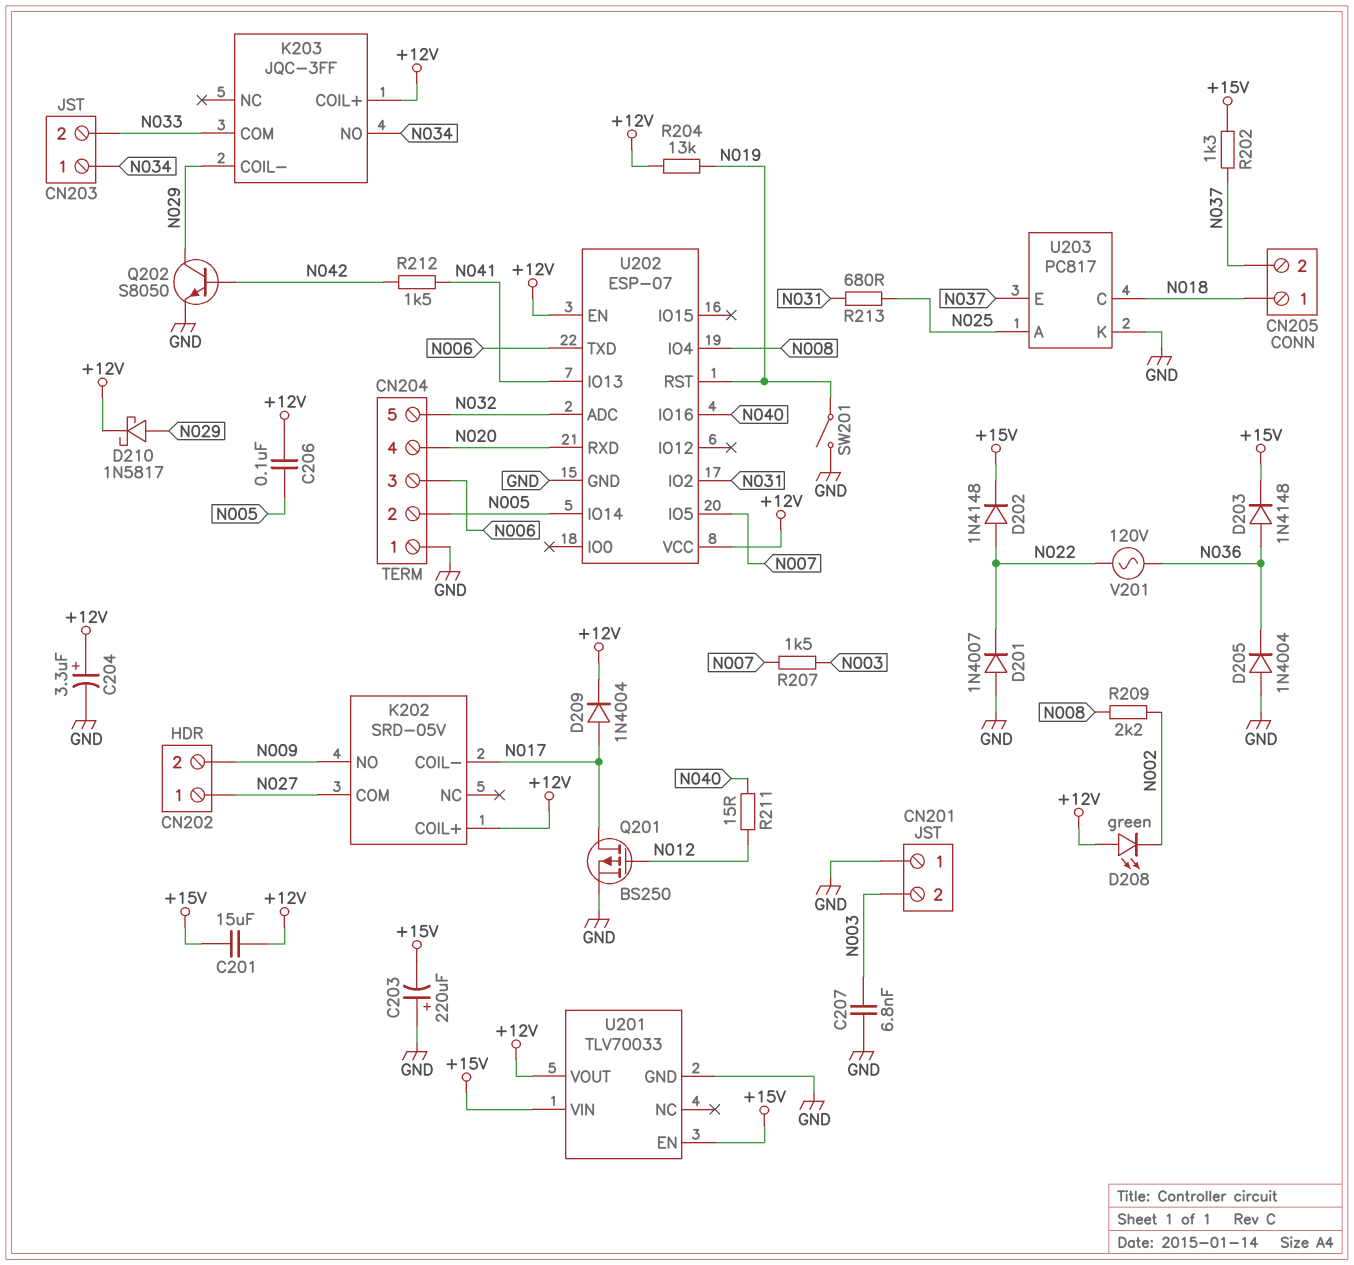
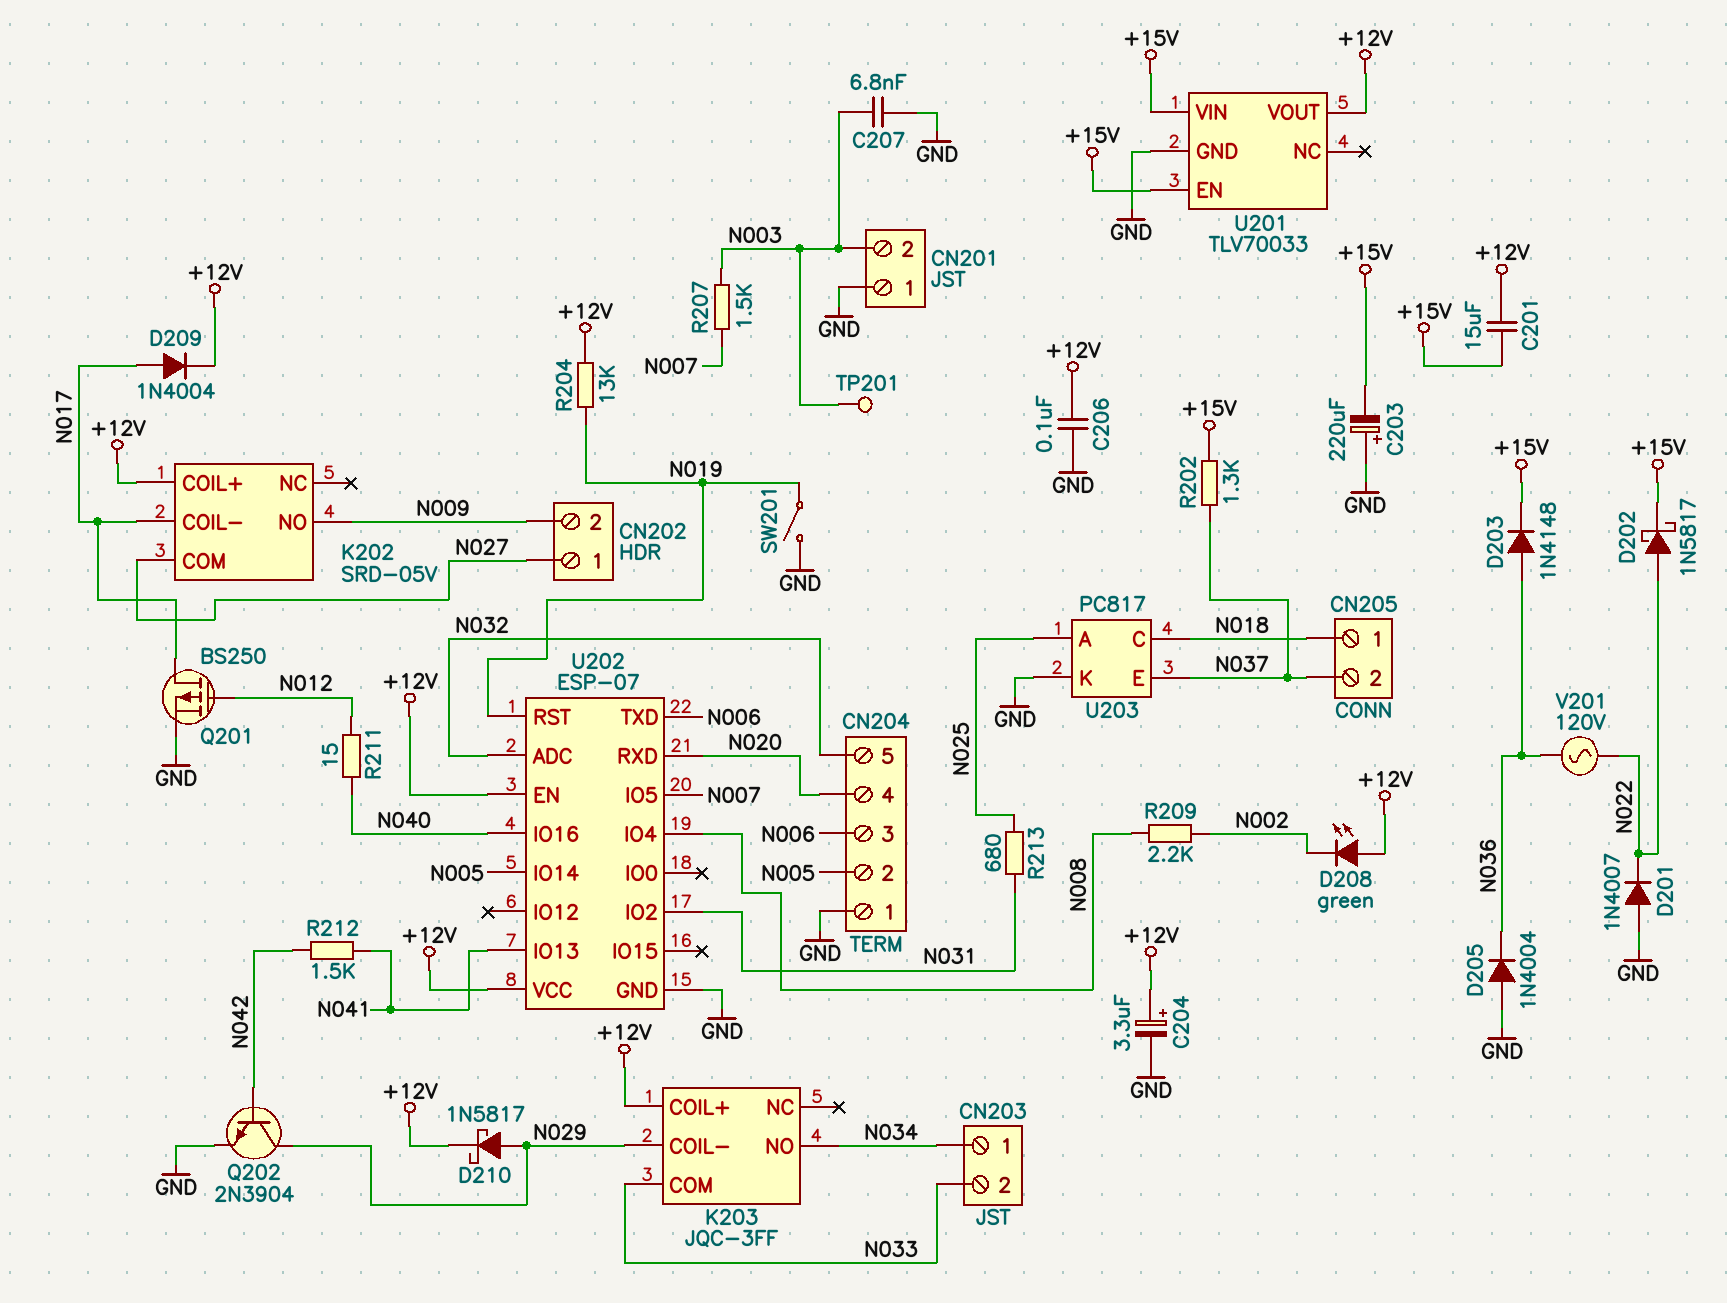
C206: 100nF (+12V, N005) -> 100nF (+12V, GND)
D202: diode 1N4148 (A N022, K +15V) -> schottky 1N5817 (A N022, K +15V)
Q202: NPN S8050 (B N042, C N029, E GND) -> NPN 2N3904 (B N042, C N029, E GND)
TP201: none -> test point (N003)

